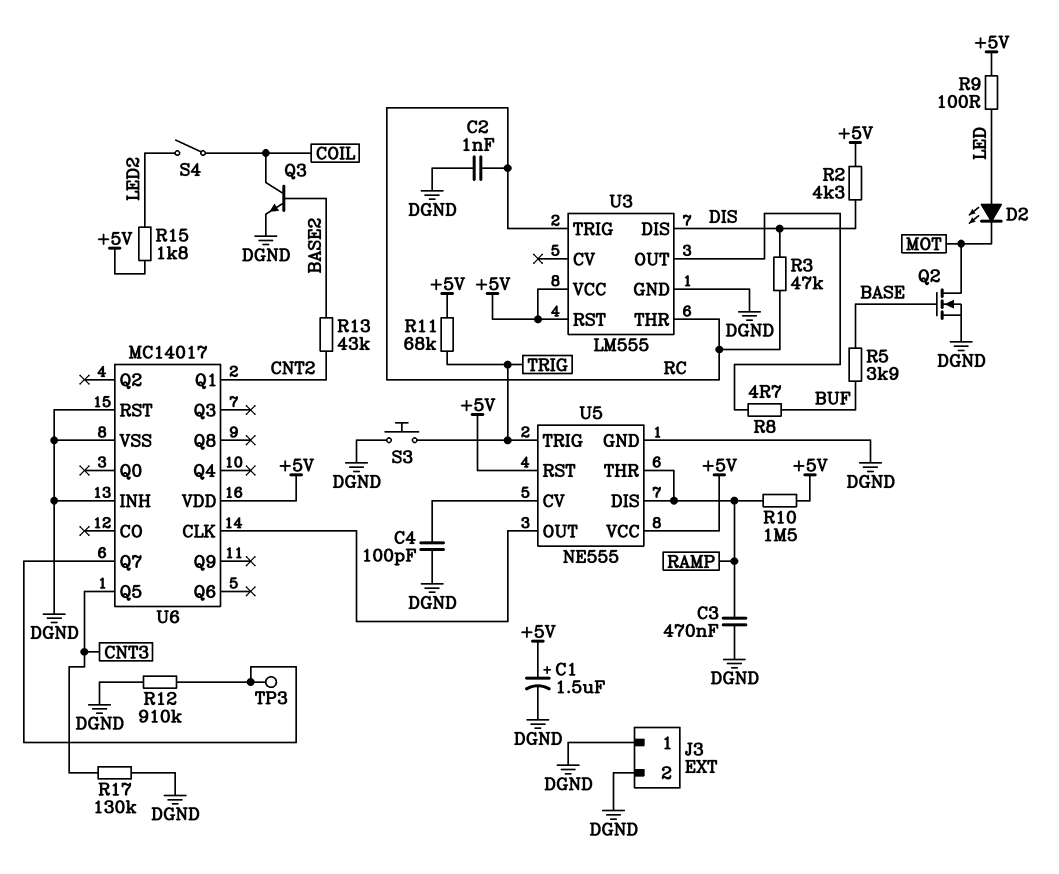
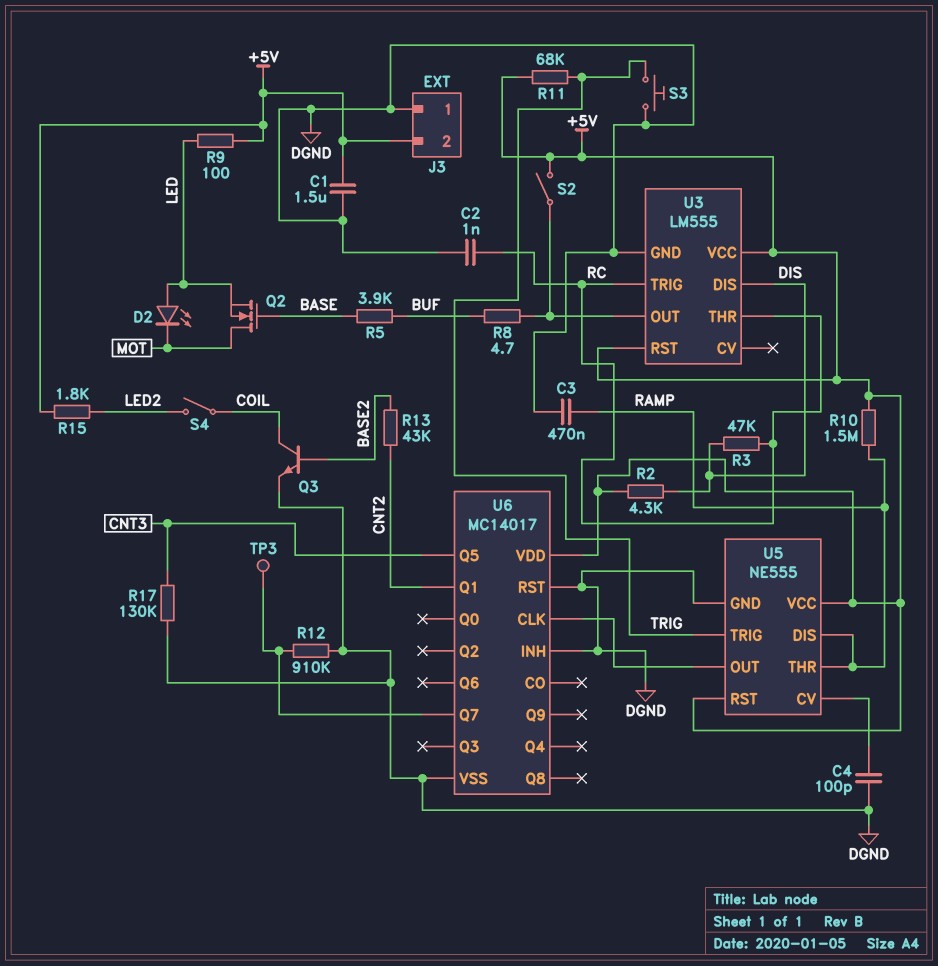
C1: 1.5uF (plus +5V, minus DGND) -> 1.5uF (+5V, DGND)
J3 pin 2: DGND -> +5V
Q2: NMOS (G BASE, D MOT, S DGND) -> NMOS (G BASE, D MOT, S LED)
S2: none -> switch (+5V, U3/OUT)

